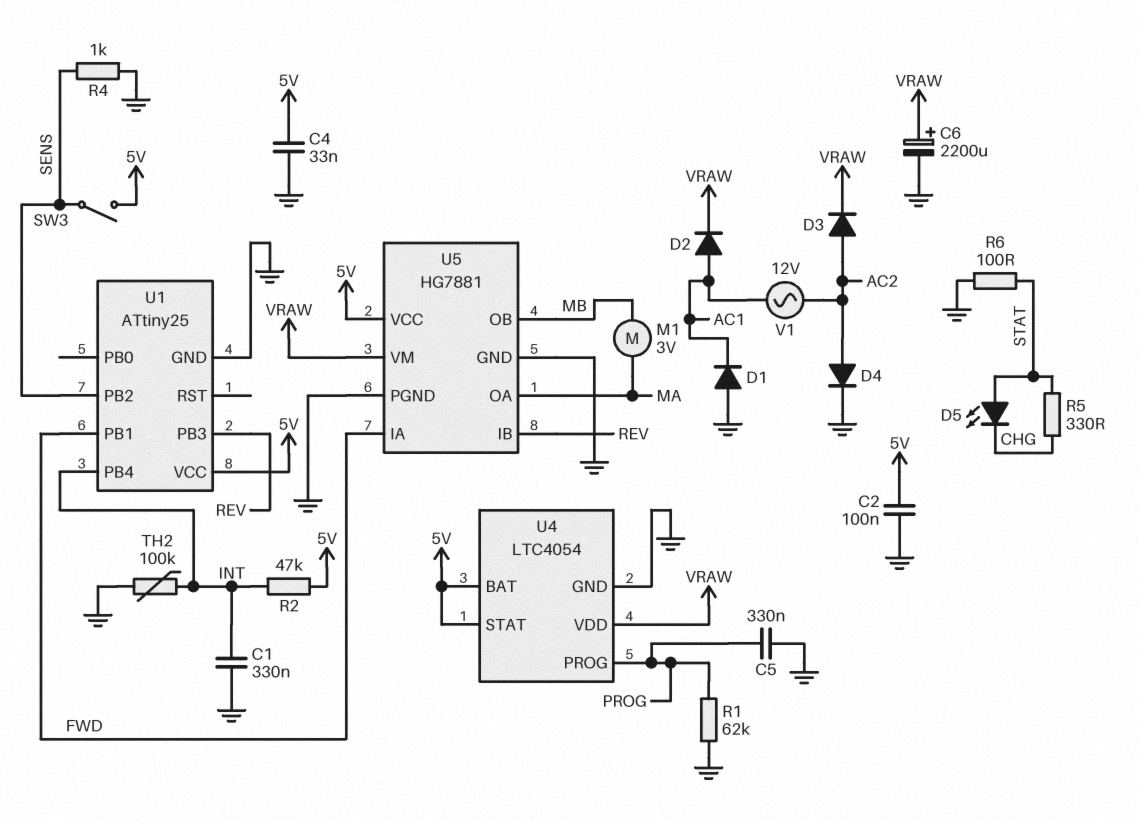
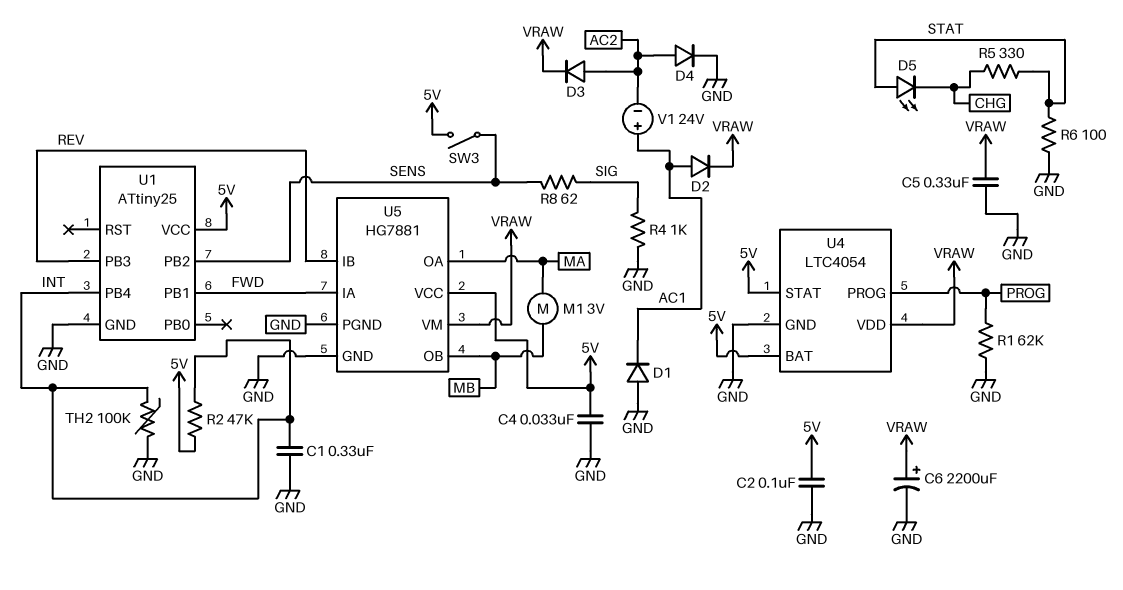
C5: 330nF (GND, PROG) -> 330nF (GND, VRAW)
R4: 1k (GND, SENS) -> 1k (GND, SIG)
R8: none -> 62 (SENS, SIG)
V1: AC 12V (AC1, AC2) -> 24V (plus AC1, minus AC2)

